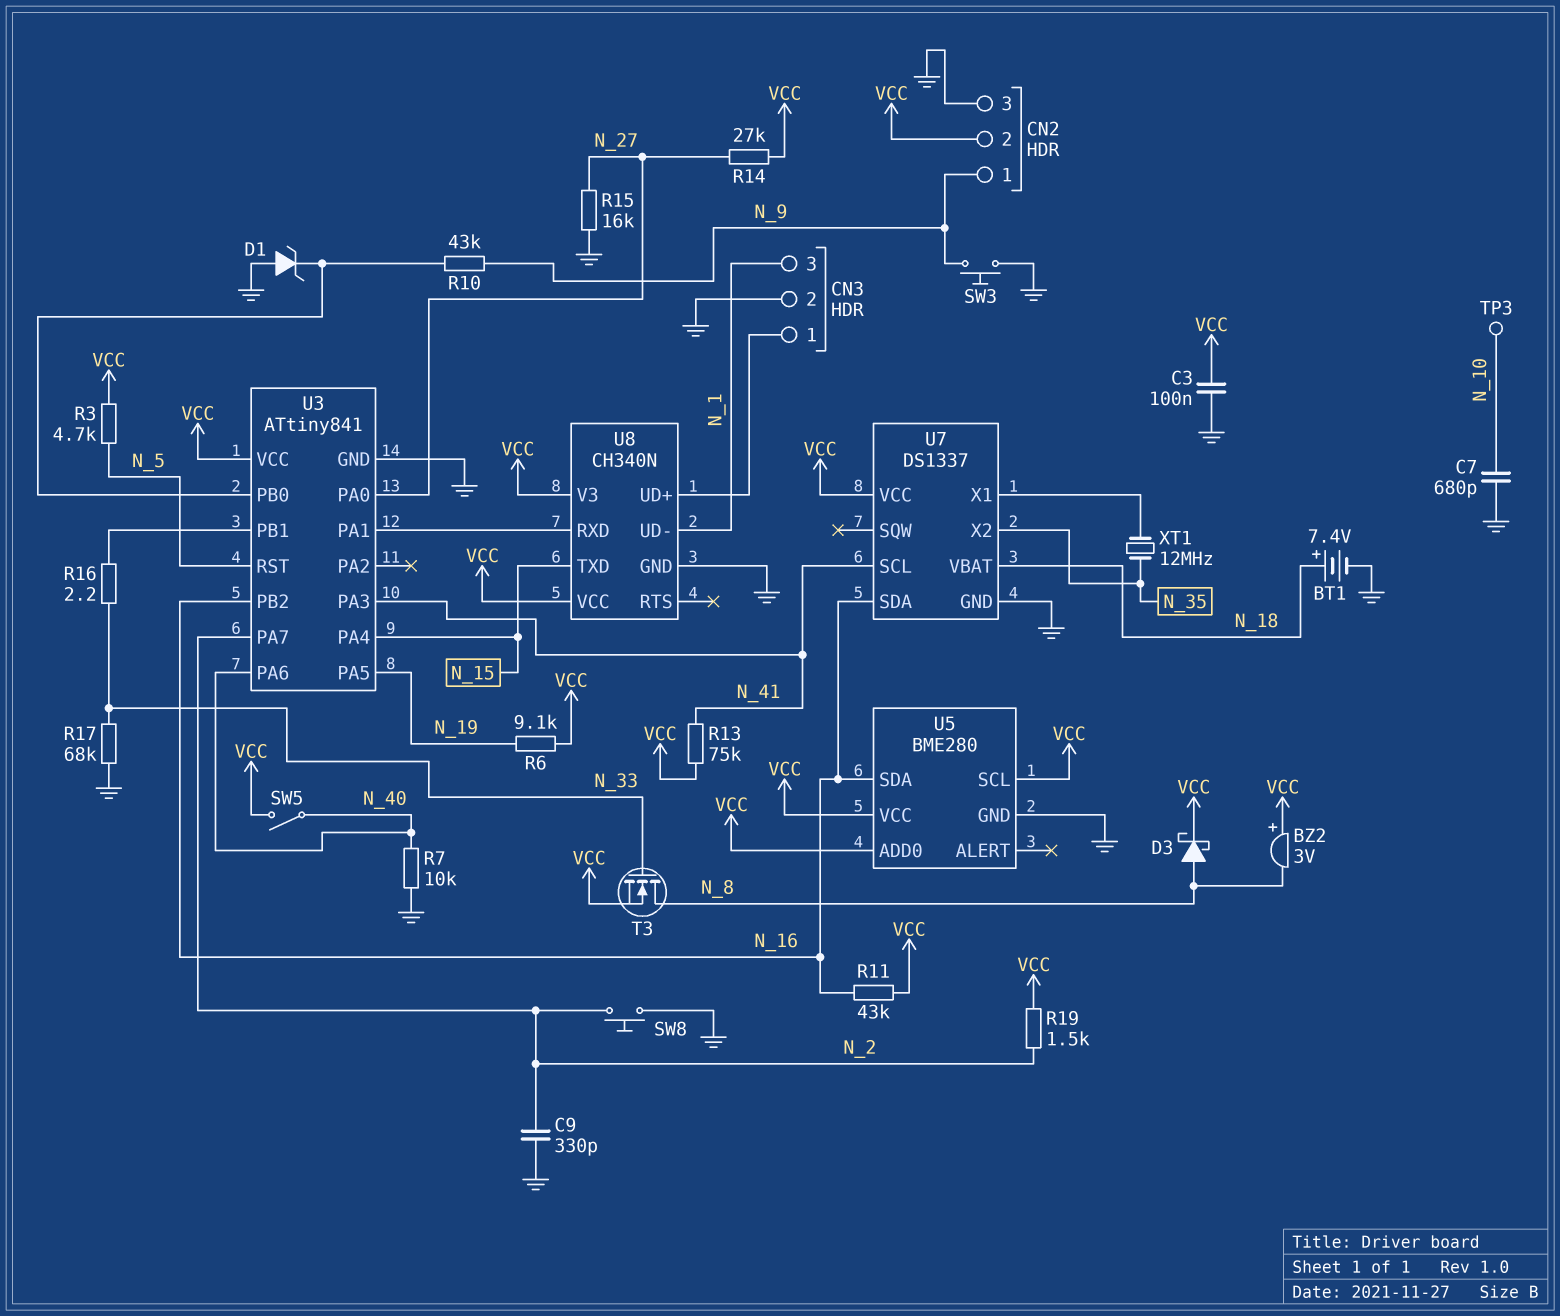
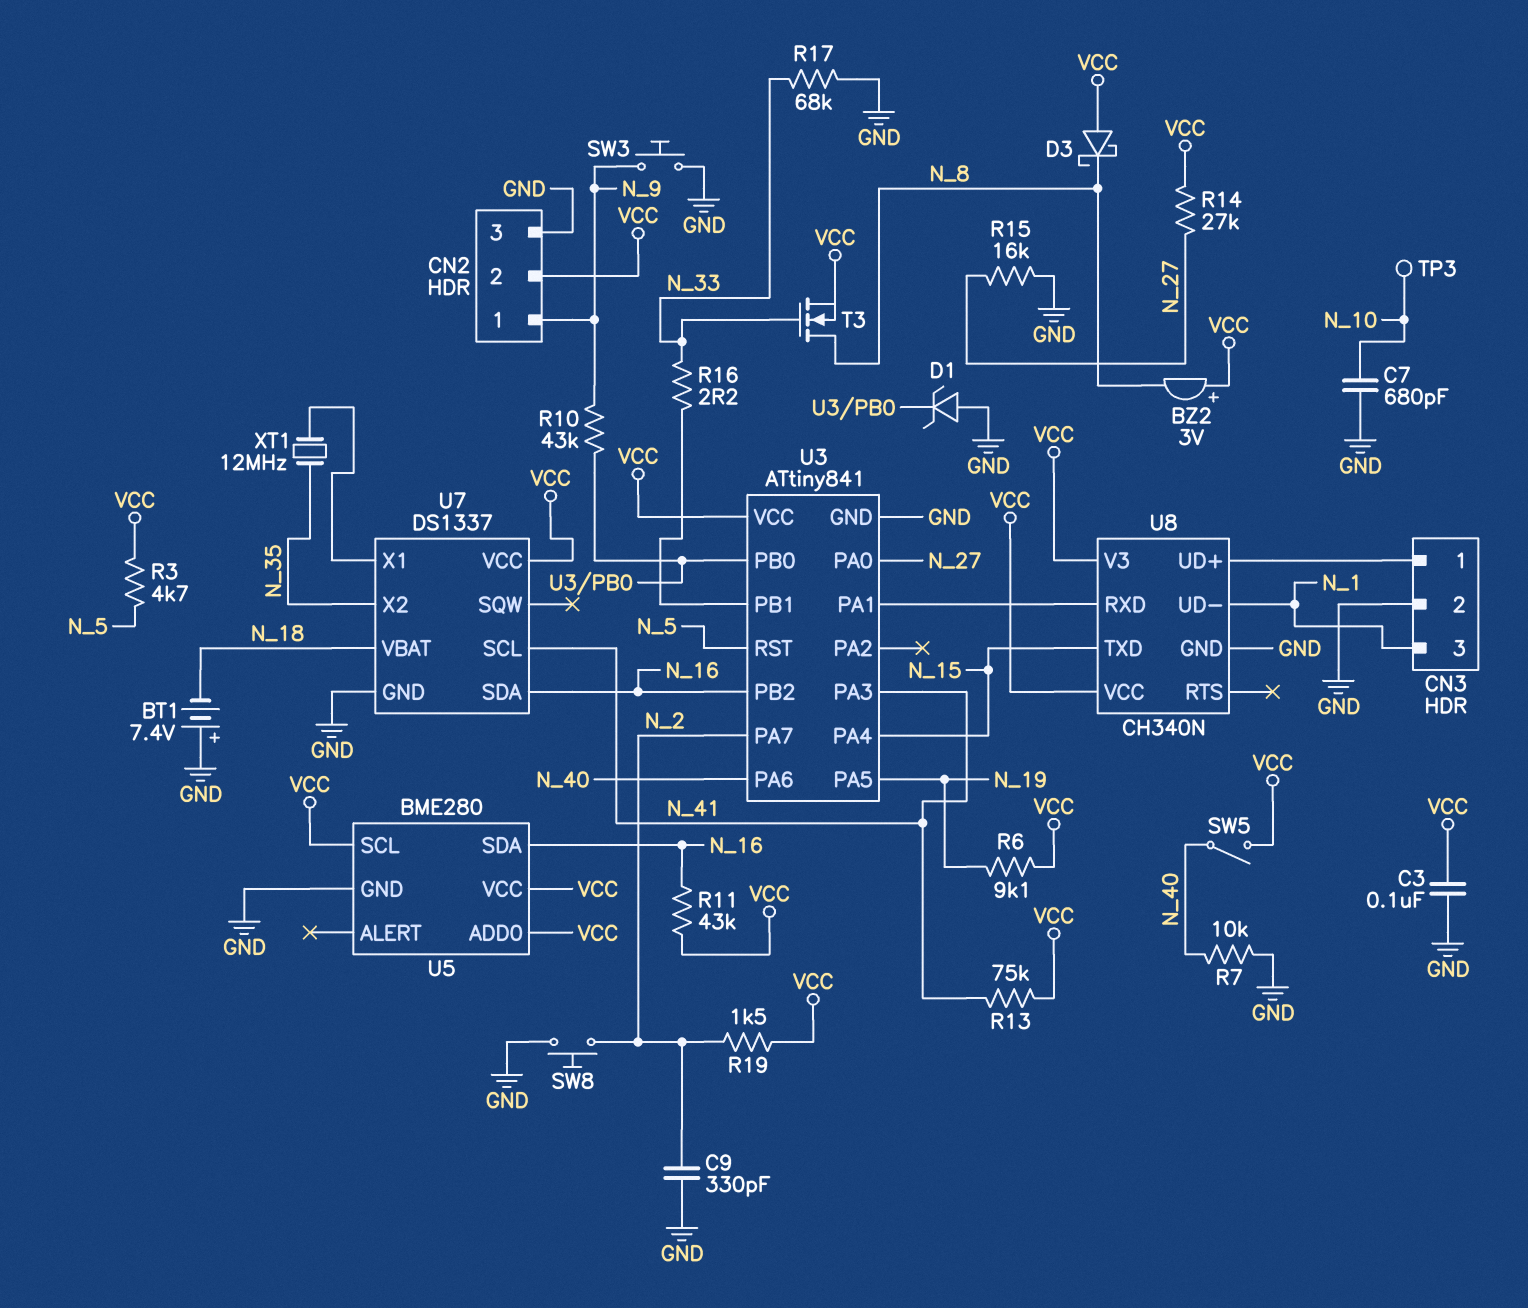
BT1: 7.4V (plus N_18, minus GND) -> 7.4V (plus GND, minus N_18)
D3: schottky (A N_8, K VCC) -> schottky (A VCC, K N_8)

